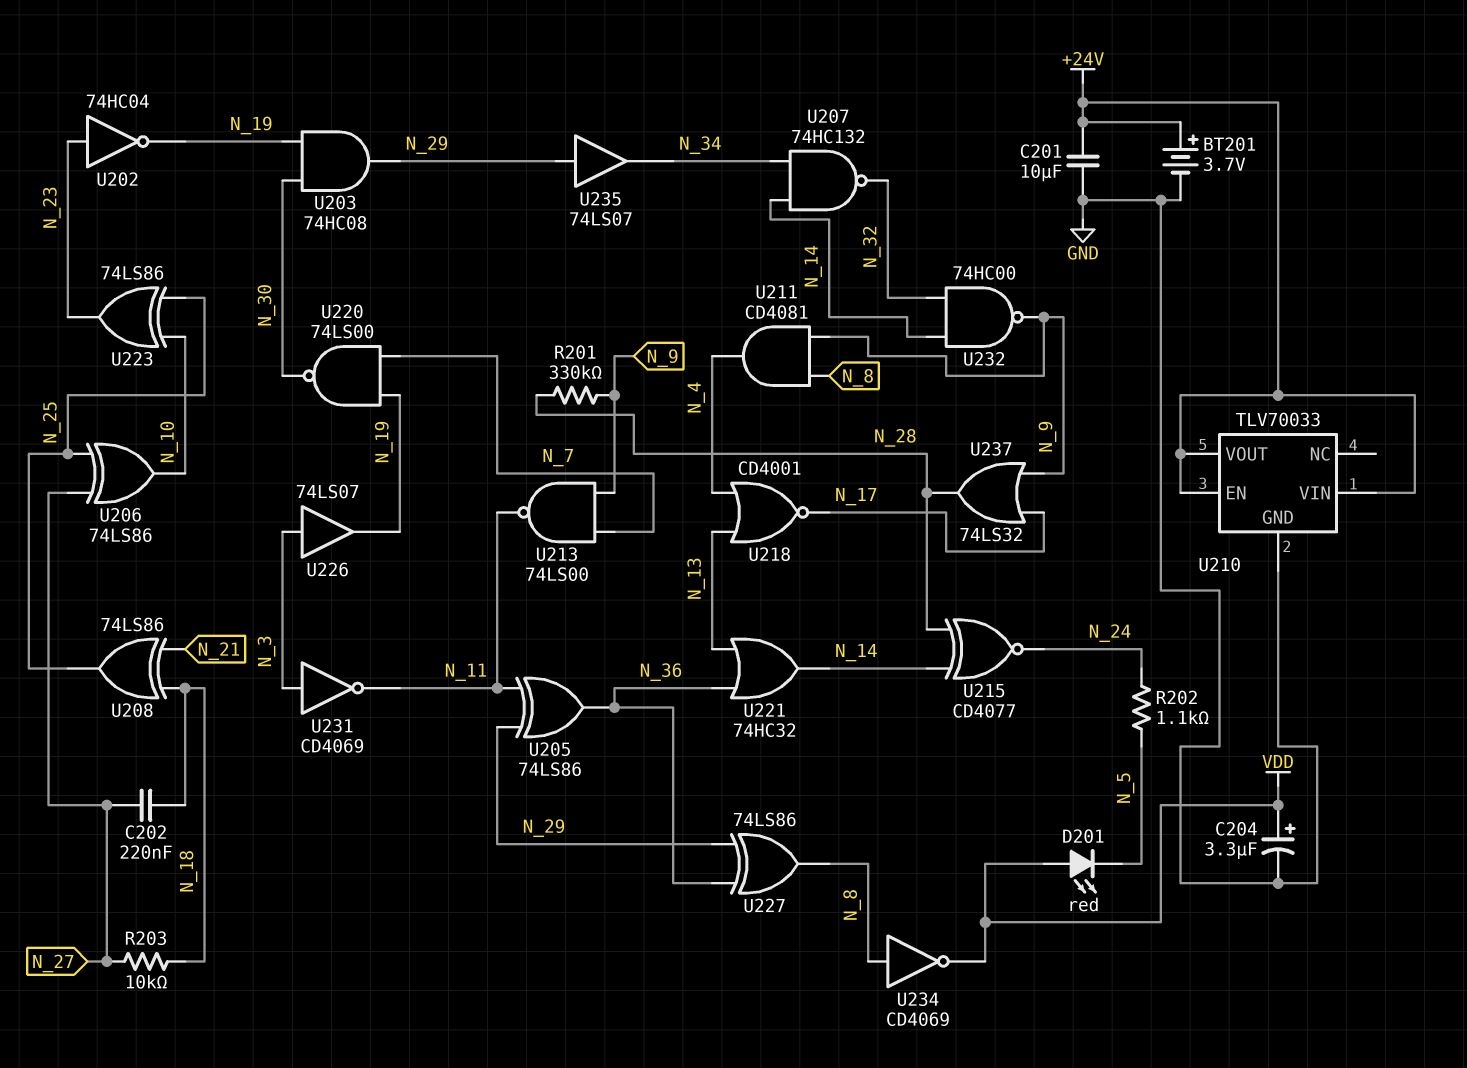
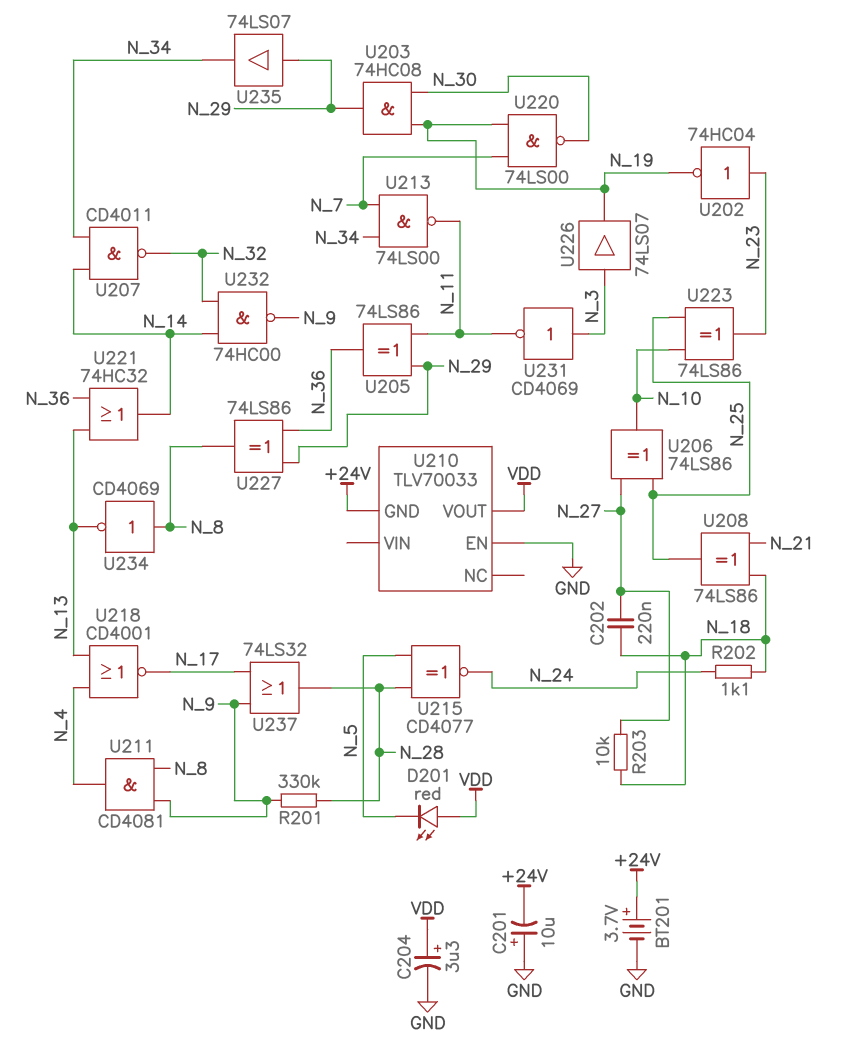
C201: 10uF (+24V, GND) -> 10uF (plus GND, minus +24V)
R202: 1.1k (N_5, N_24) -> 1.1k (N_18, N_24)
U207: NAND 74HC132 (in N_14, in N_34, out N_32) -> NAND CD4011 (in N_14, in N_34, out N_32)
U210 pin EN: +24V -> GND
U210 pin GND: GND -> +24V
U210 pin VIN: +24V -> none
U210 pin VOUT: +24V -> VDD
U213: NAND 74LS00 (in N_7, in N_9, out N_11) -> NAND 74LS00 (in N_7, in N_34, out N_11)
U215: XNOR CD4077 (in N_14, in N_28, out N_24) -> XNOR CD4077 (in N_5, in N_28, out N_24)
U234: NOT CD4069 (in N_8, out VDD) -> NOT CD4069 (in N_8, out N_13)

